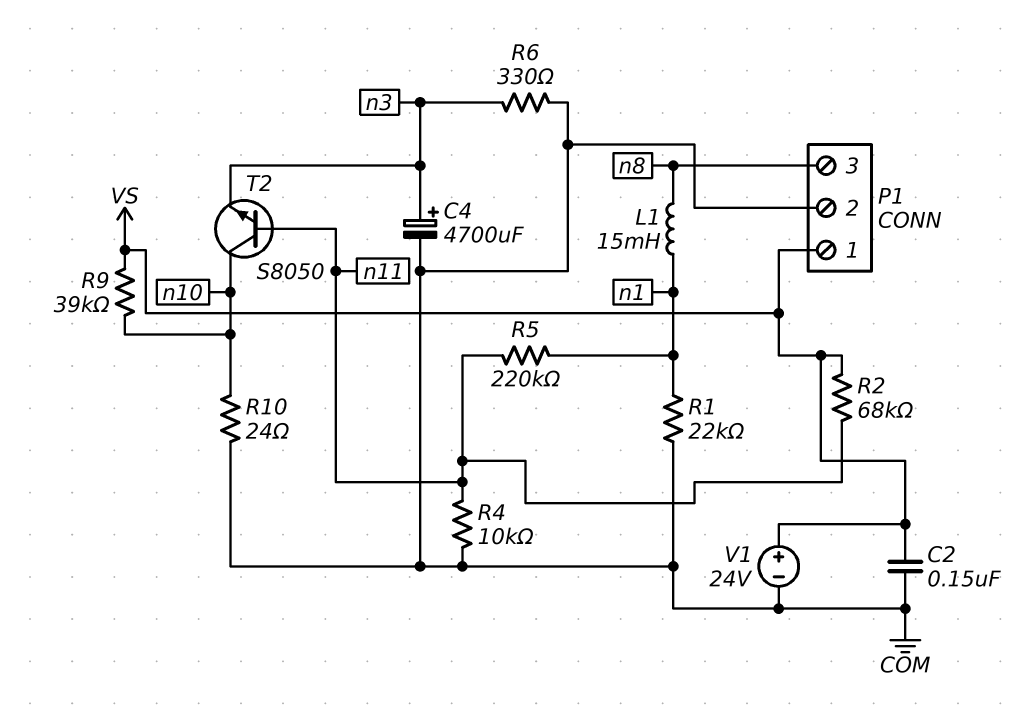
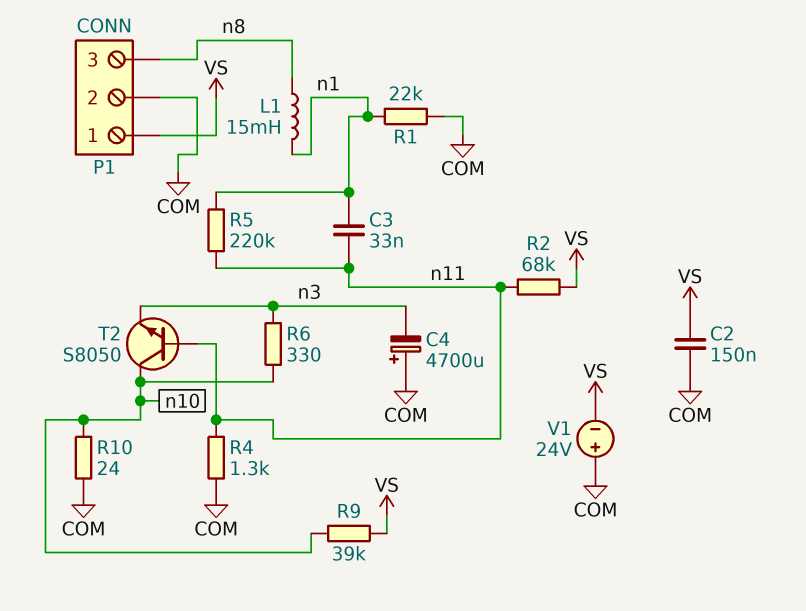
C3: none -> 33nF (n1, n11)
C4: 4700uF (plus n3, minus COM) -> 4700uF (plus COM, minus n3)
R4: 10k (COM, n11) -> 1.3k (COM, n11)
R6: 330 (COM, n3) -> 330 (n3, n10)
V1: 24V (plus VS, minus COM) -> 24V (plus COM, minus VS)

